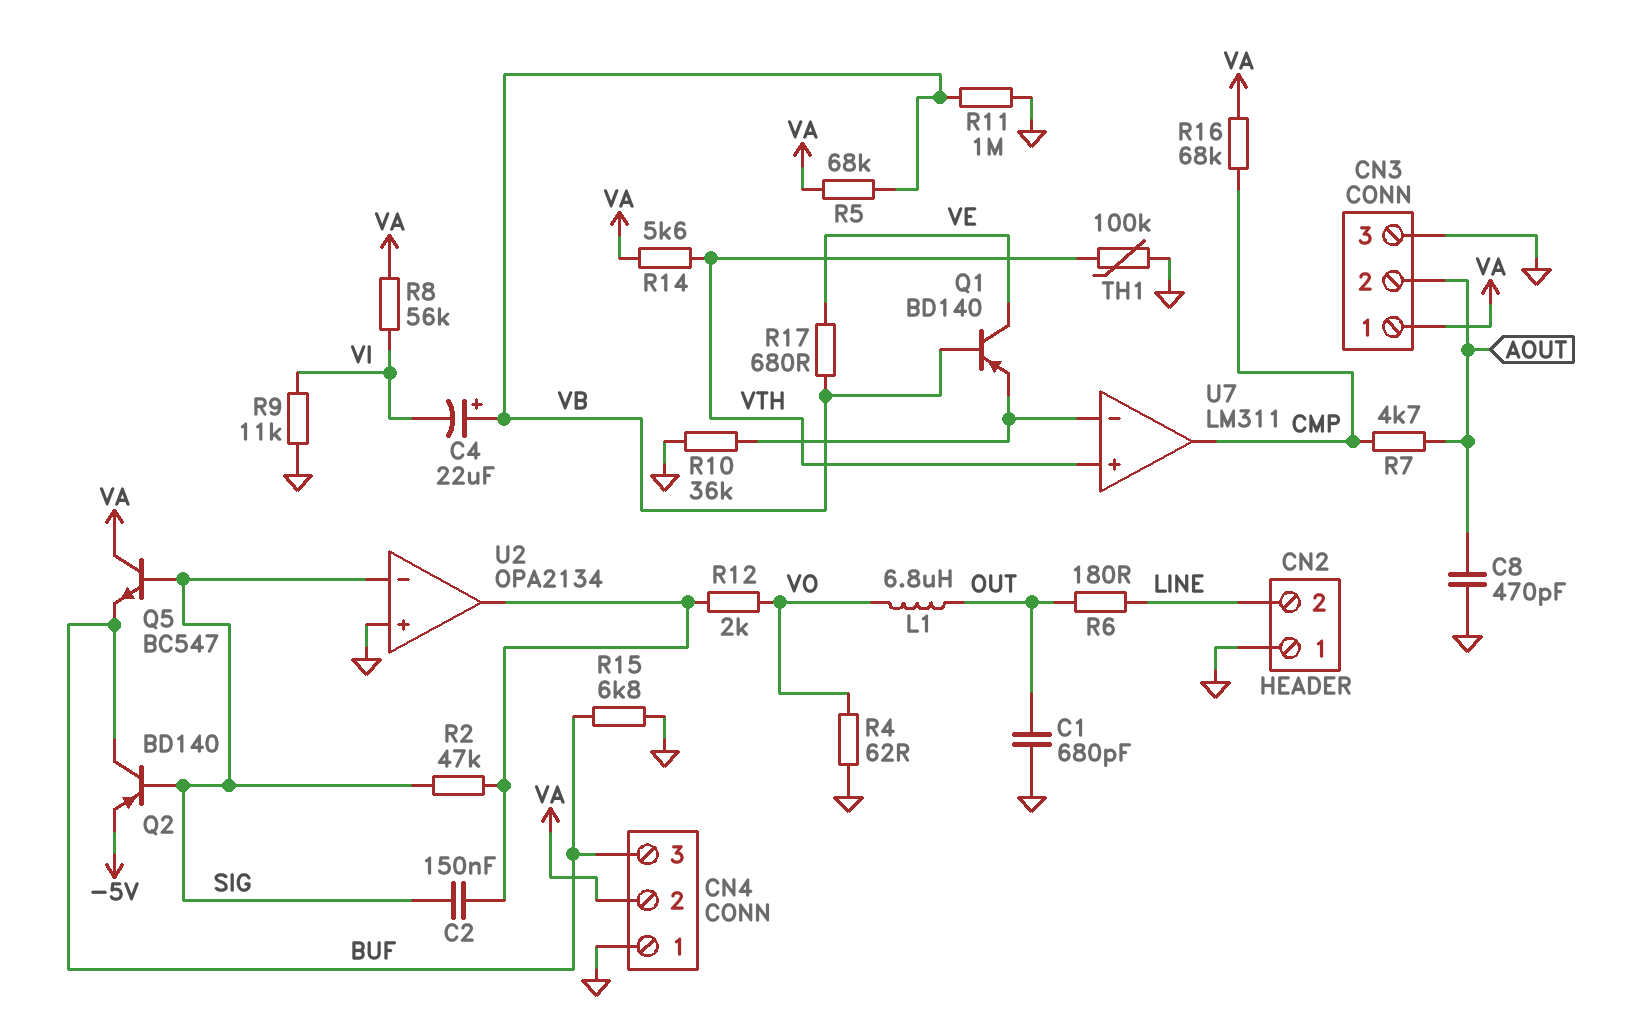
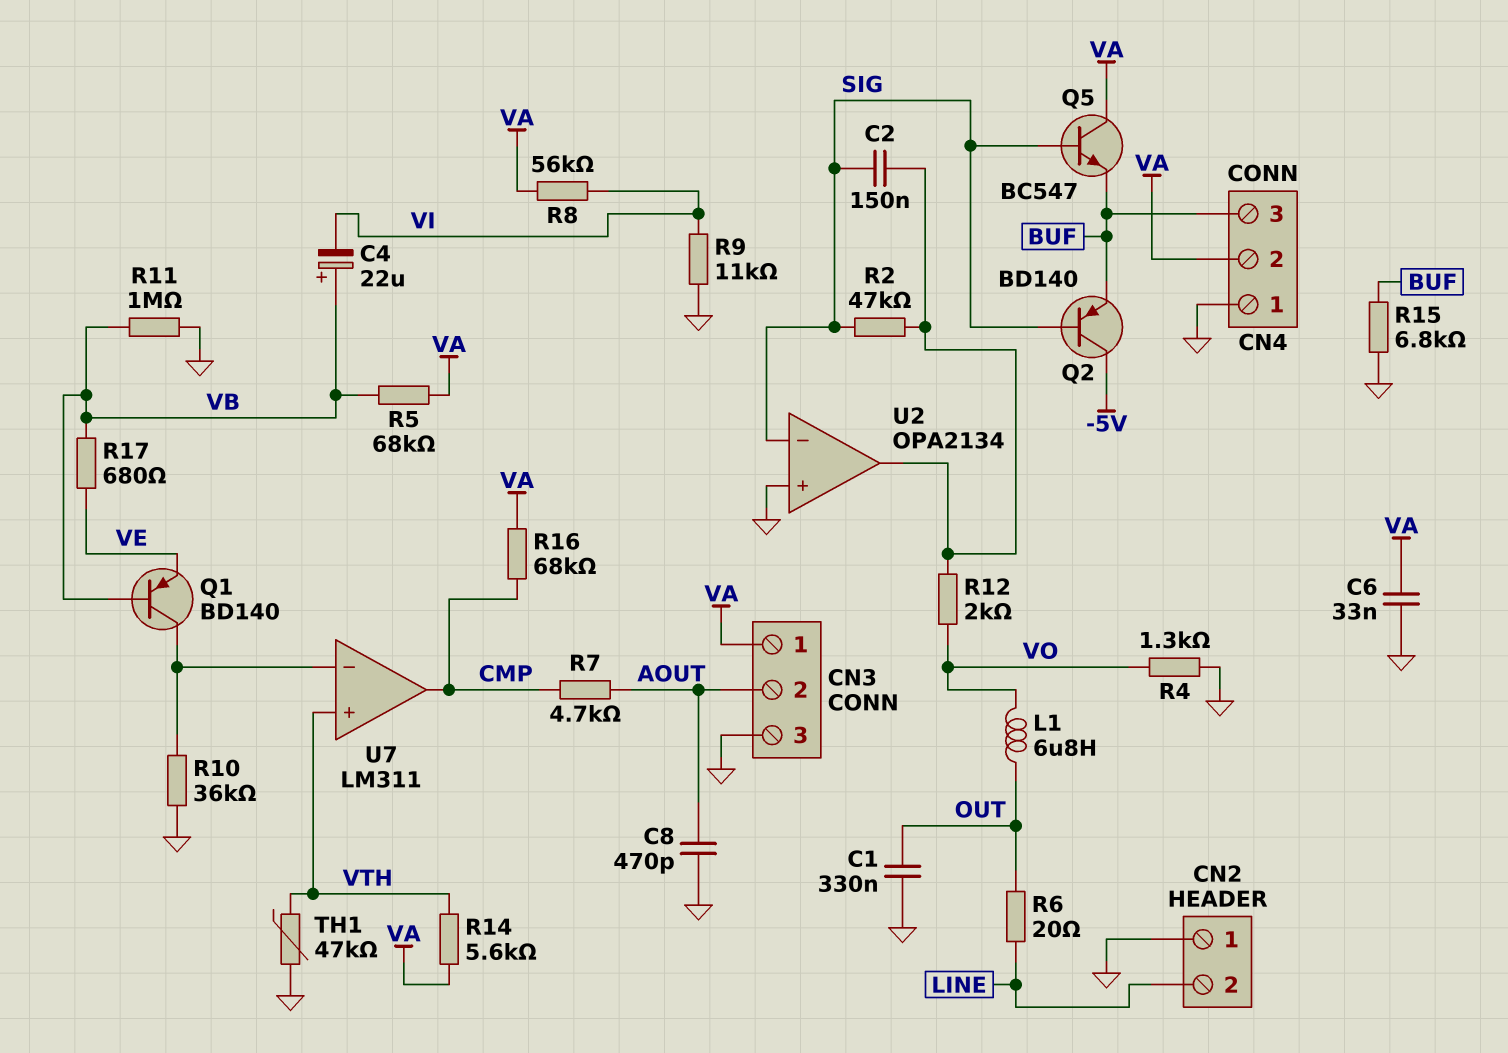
C1: 680pF (GND, OUT) -> 330nF (GND, OUT)
C6: none -> 33nF (GND, VA)
Q1: PNP BD140 (B VB, C VE, E U7/in-) -> PNP BD140 (B VB, C U7/in-, E VE)
Q2: PNP BD140 (B SIG, C BUF, E -5V) -> PNP BD140 (B SIG, C -5V, E BUF)
R4: 62 (GND, VO) -> 1.3k (GND, VO)
R6: 180 (LINE, OUT) -> 20 (LINE, OUT)
TH1: 100k (GND, VTH) -> 47k (GND, VTH)

